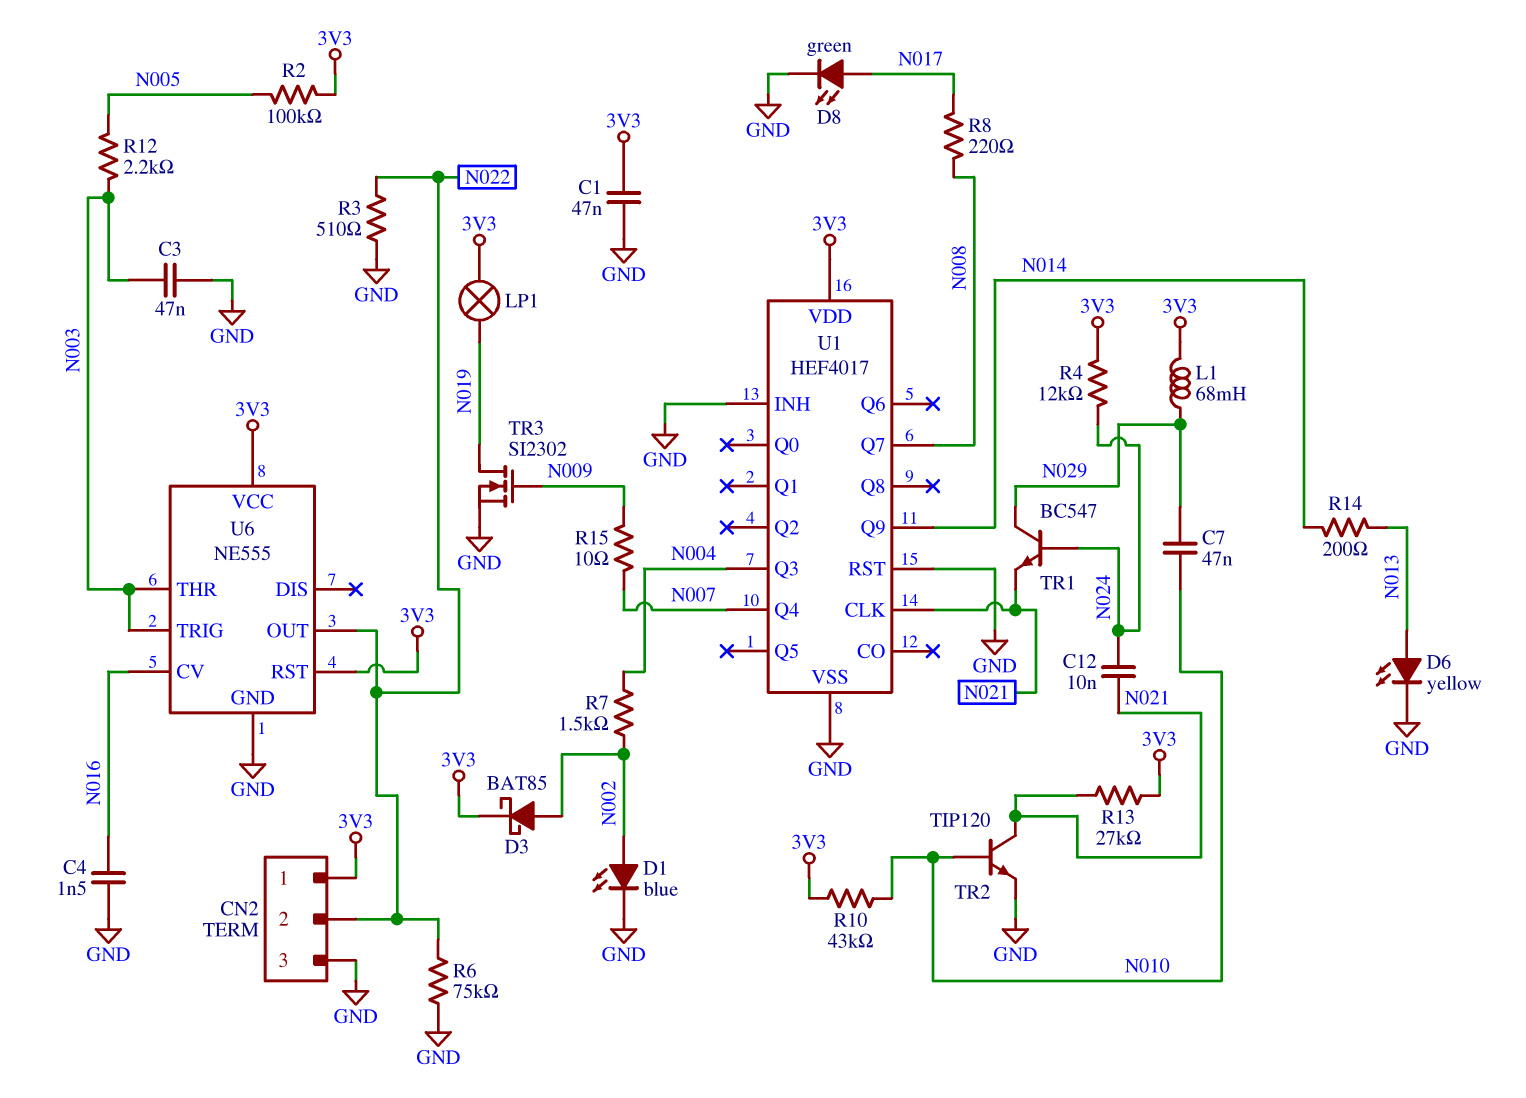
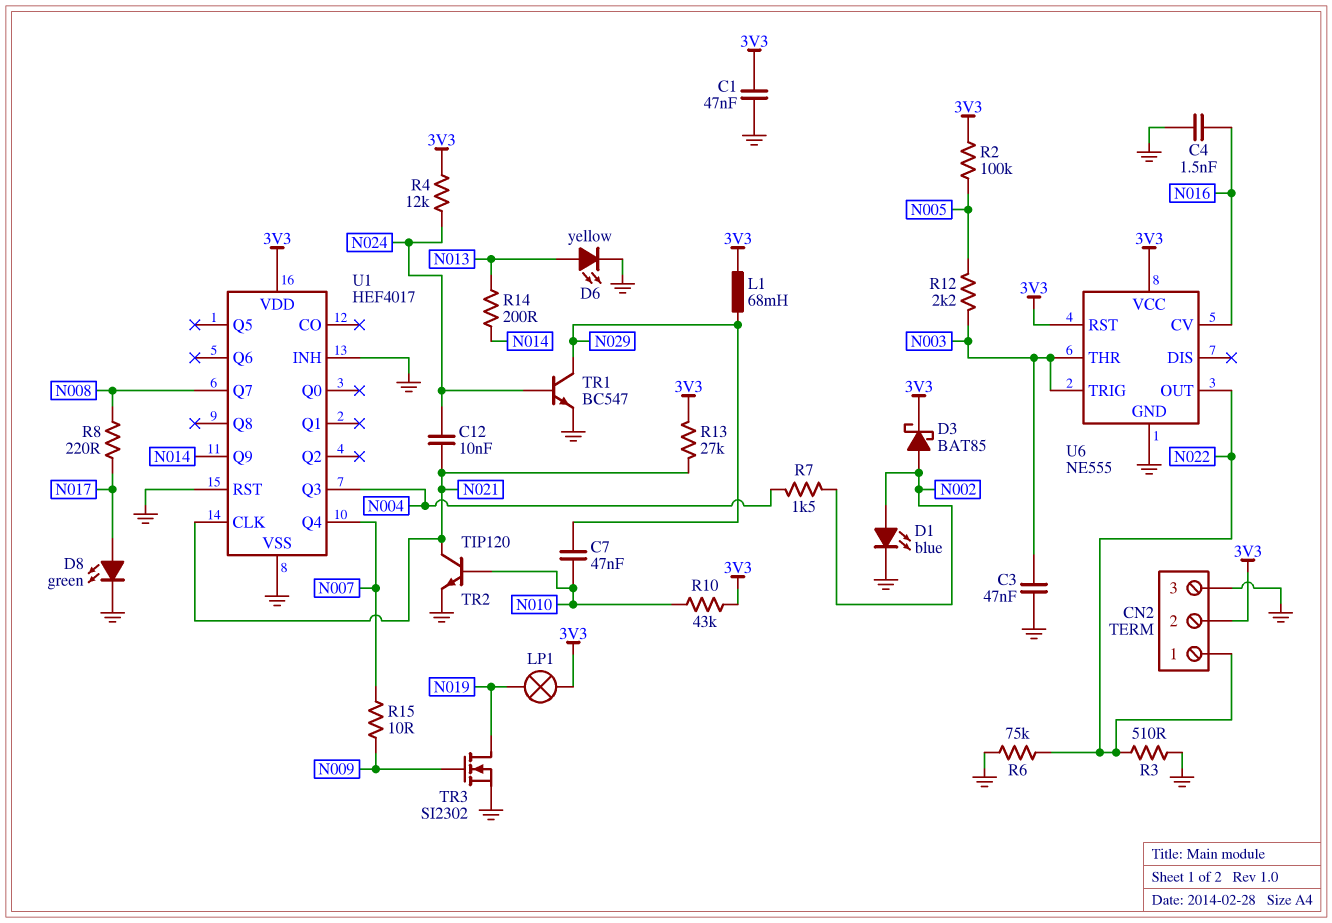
CN2 pin 1: 3V3 -> N022
CN2 pin 2: N022 -> 3V3
TR1: NPN BC547 (B N024, C N029, E N021) -> NPN BC547 (B N024, C N029, E GND)

